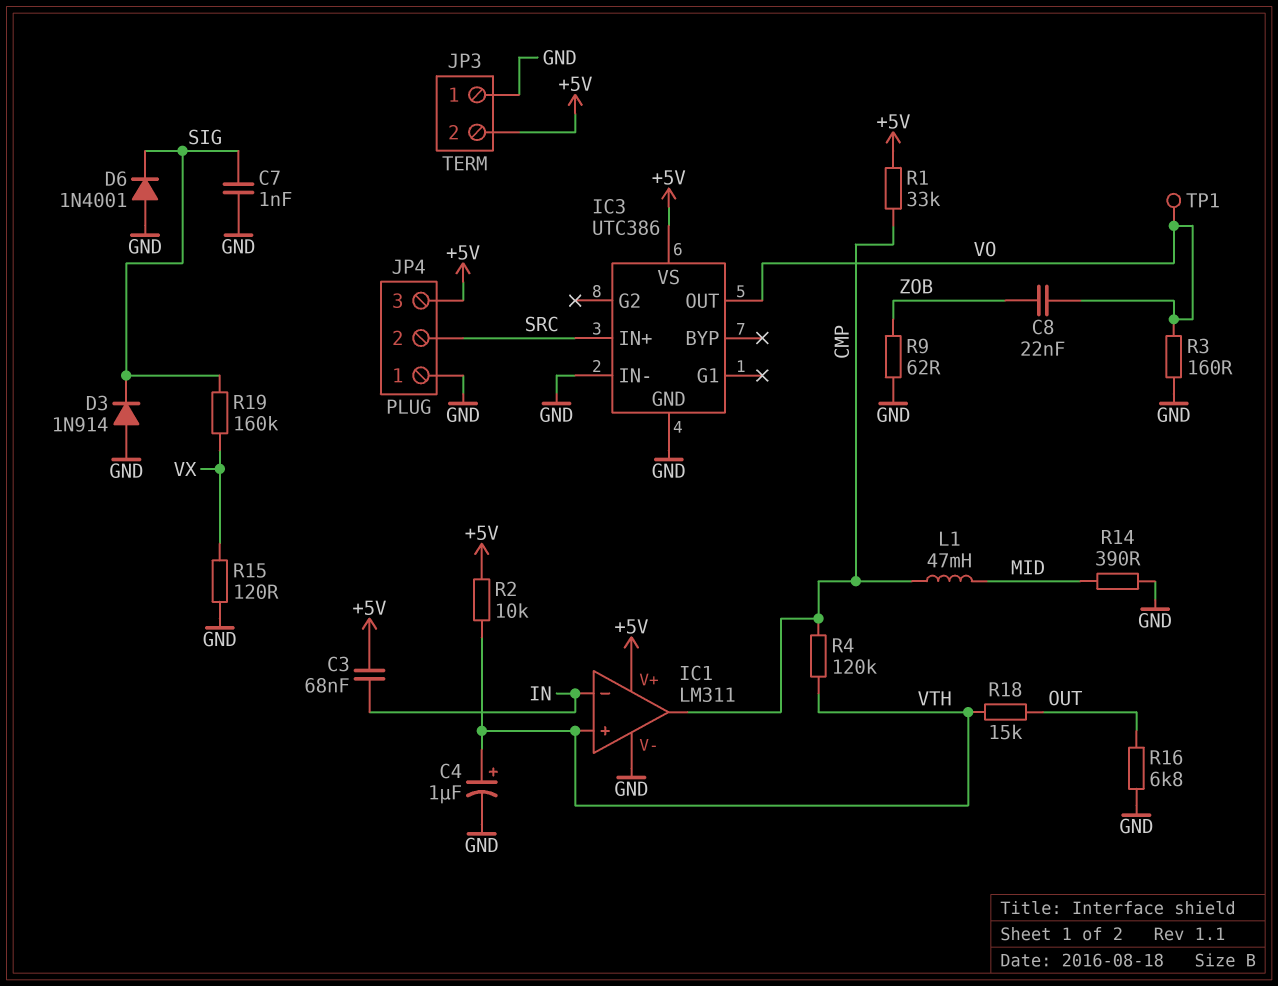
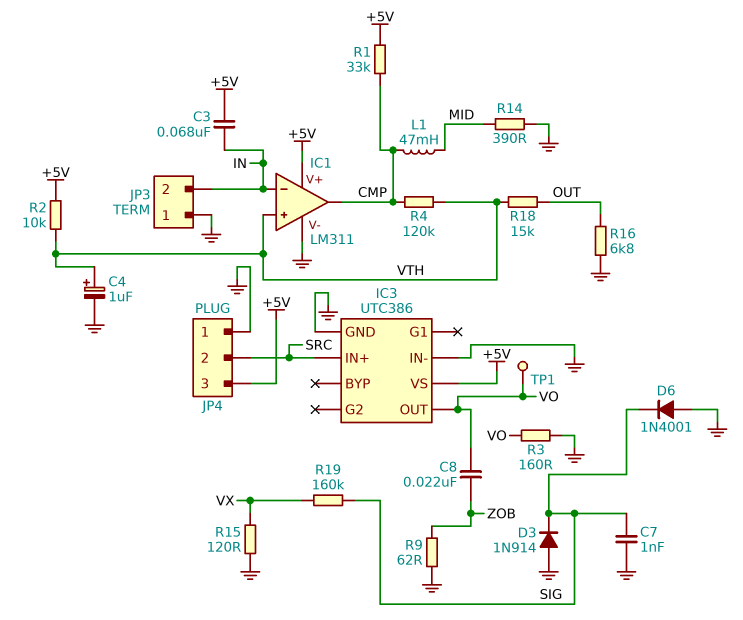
JP3 pin 2: +5V -> IN

